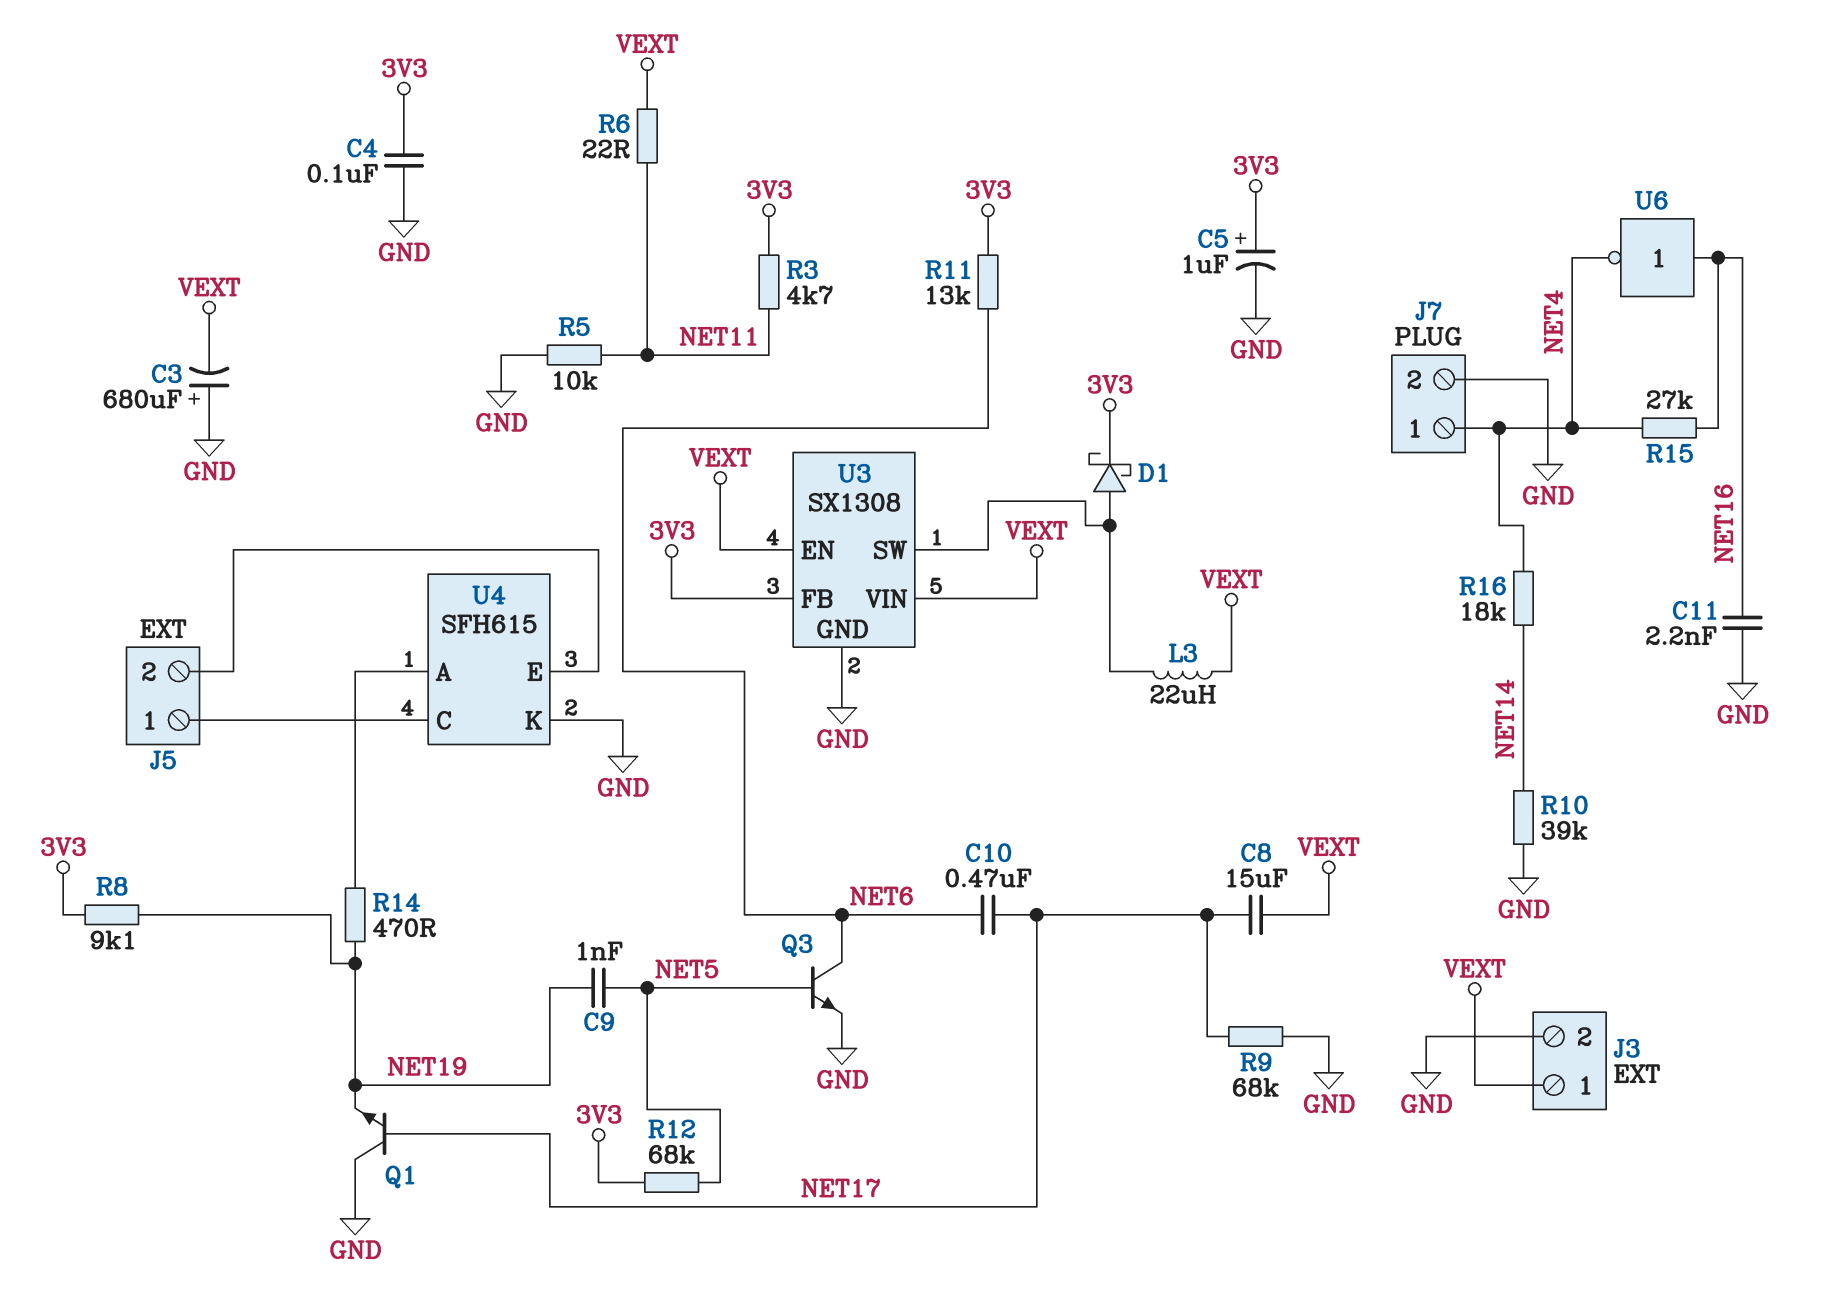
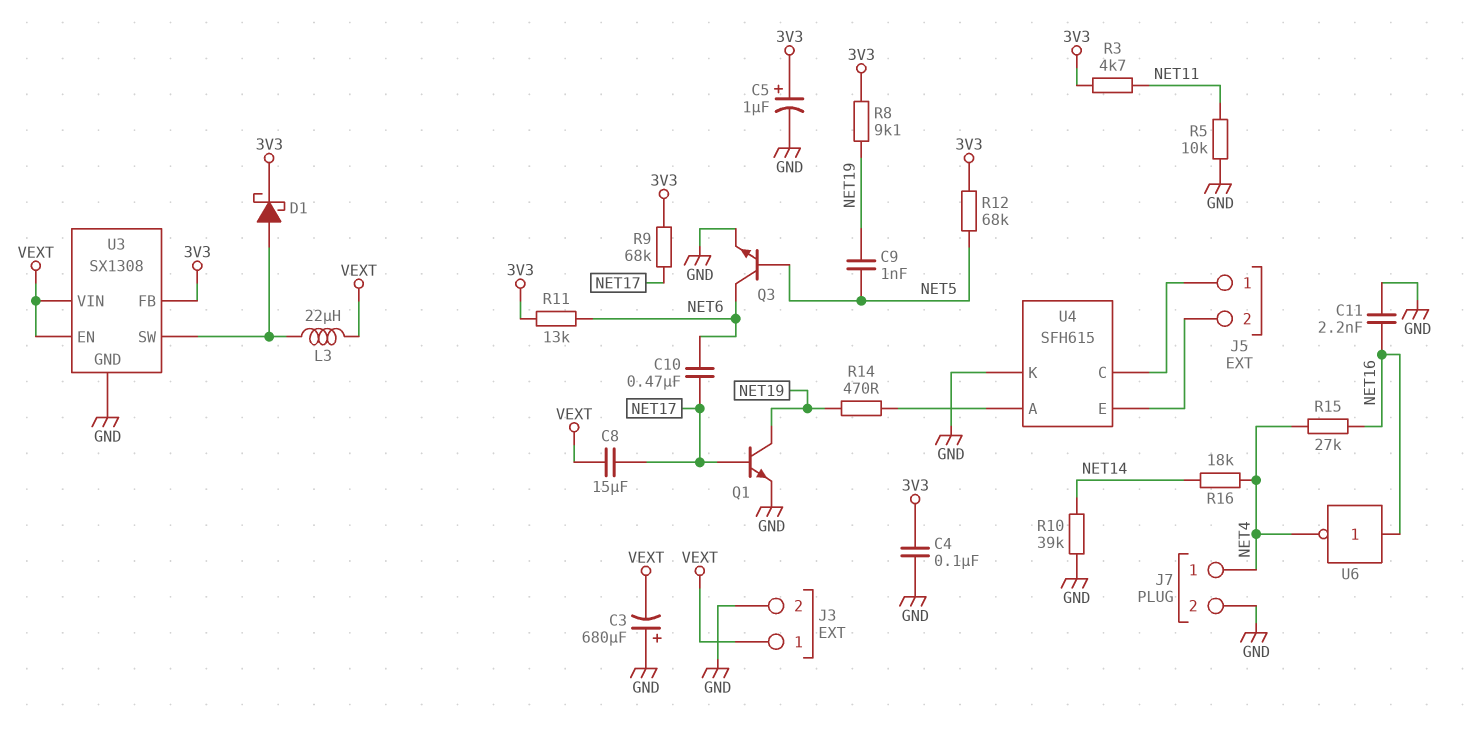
Q1: NPN (B NET17, C GND, E NET19) -> NPN (B NET17, C NET19, E GND)
R6: 22 (NET11, VEXT) -> none
R9: 68k (GND, NET17) -> 68k (3V3, NET17)

